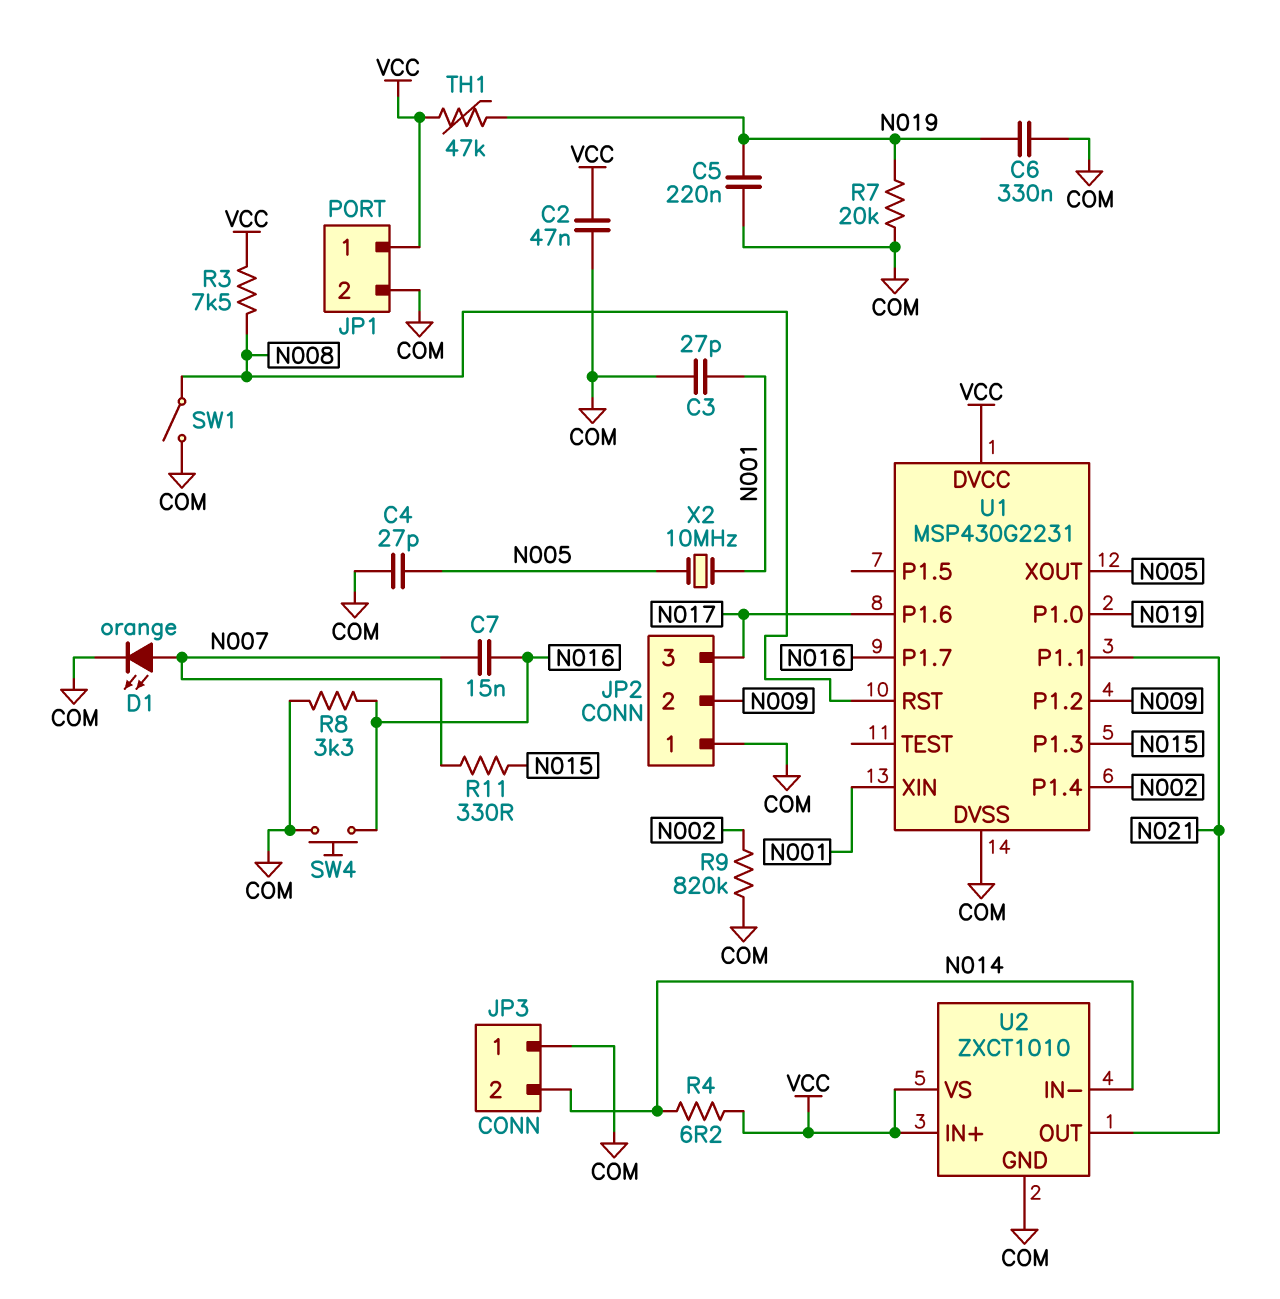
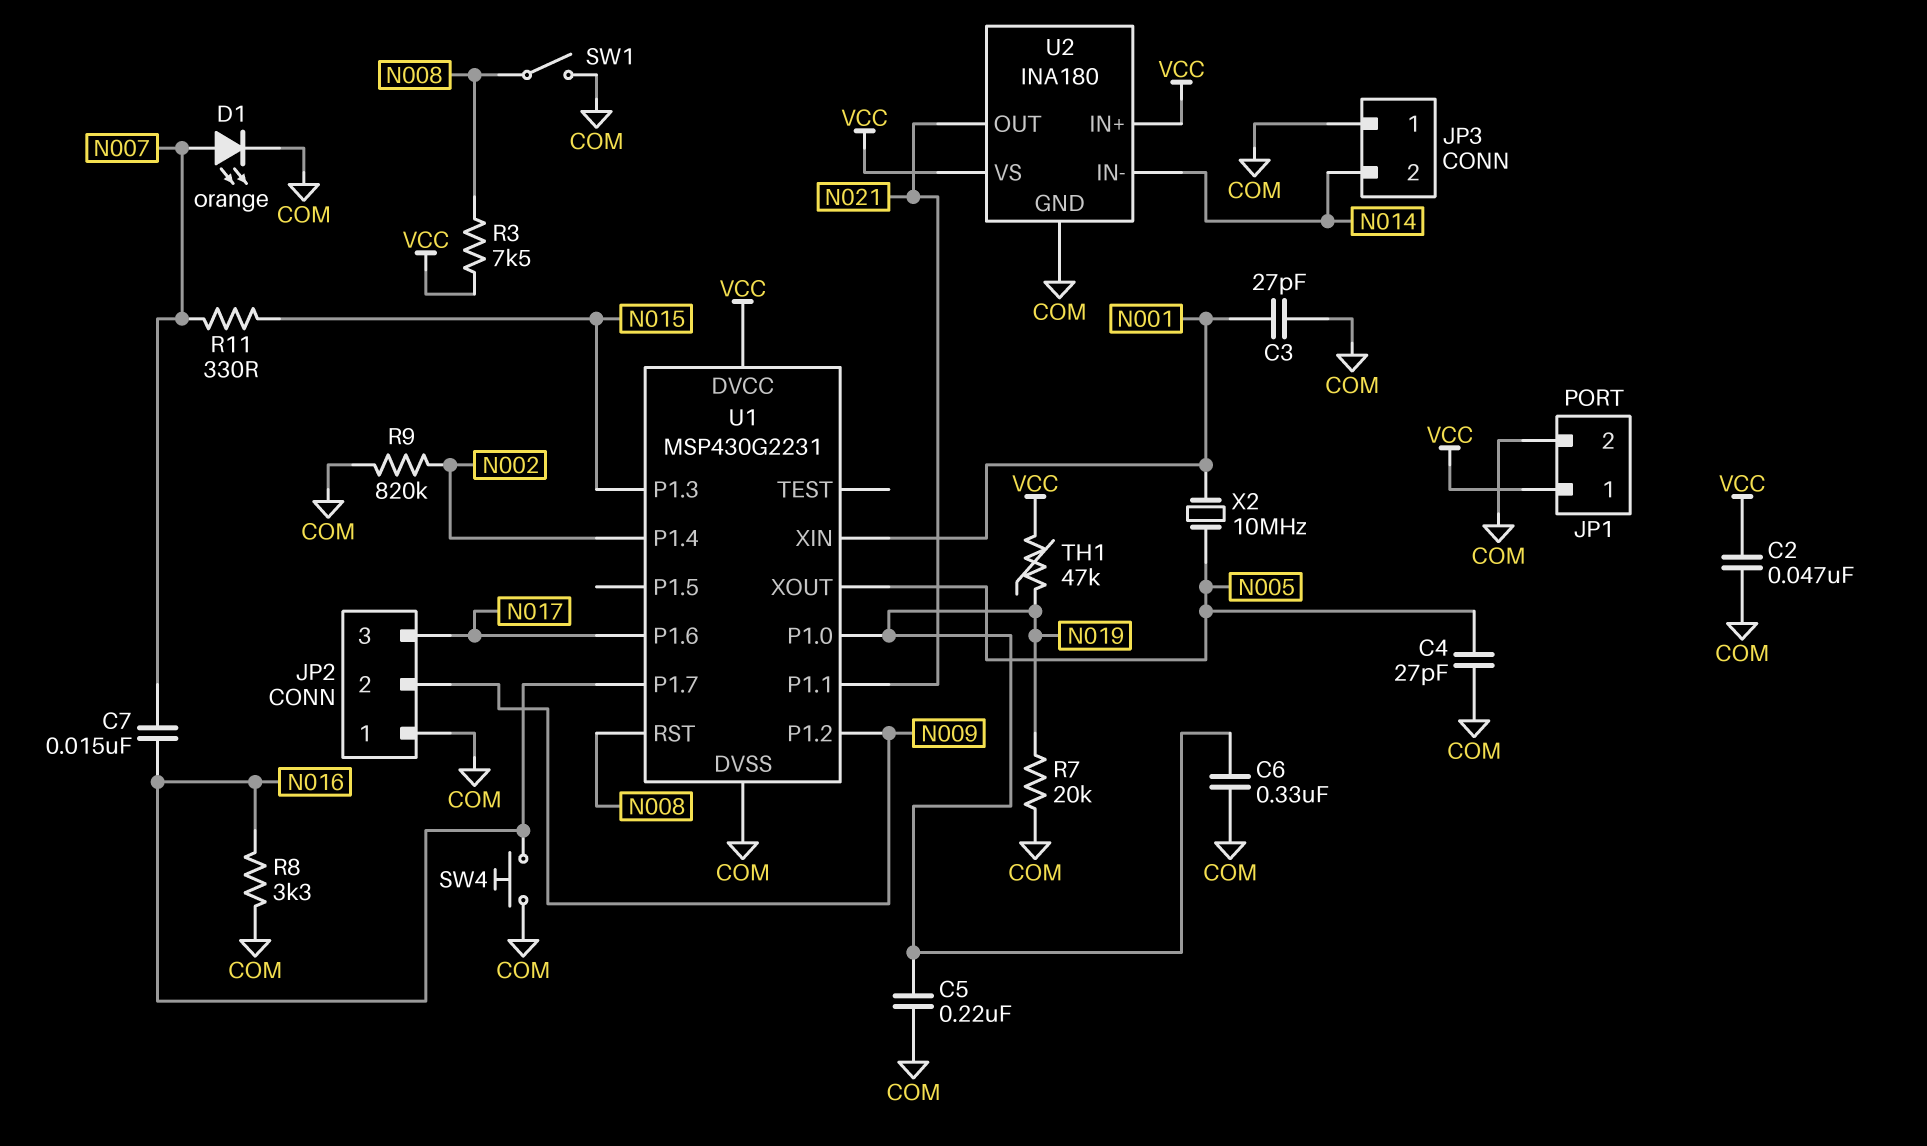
R4: 6.2 (N014, VCC) -> none
U2: ZXCT1010 -> INA180

